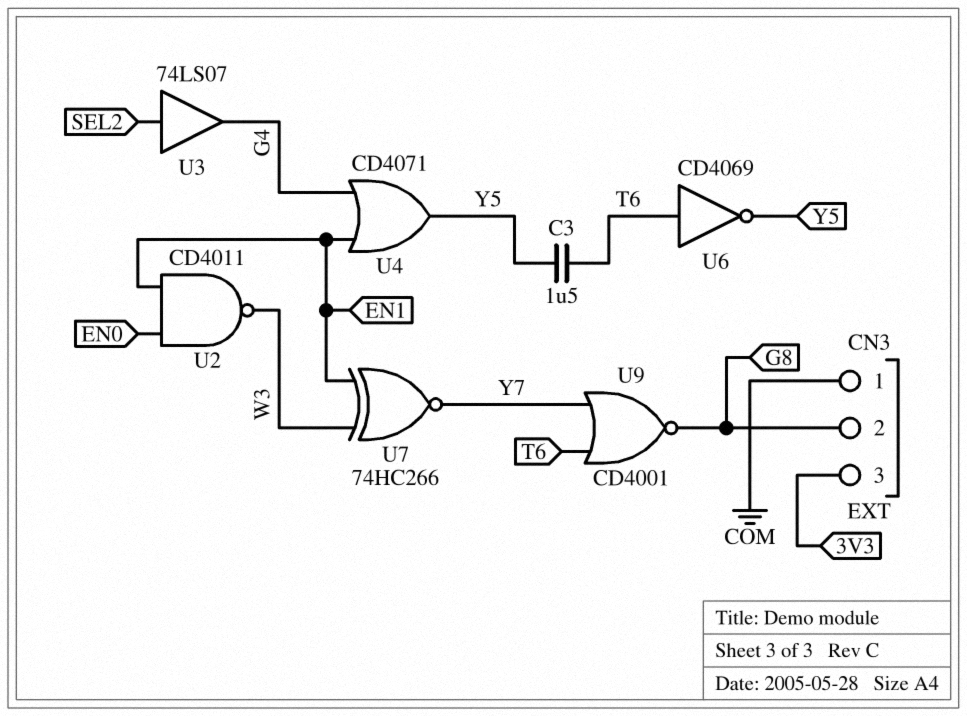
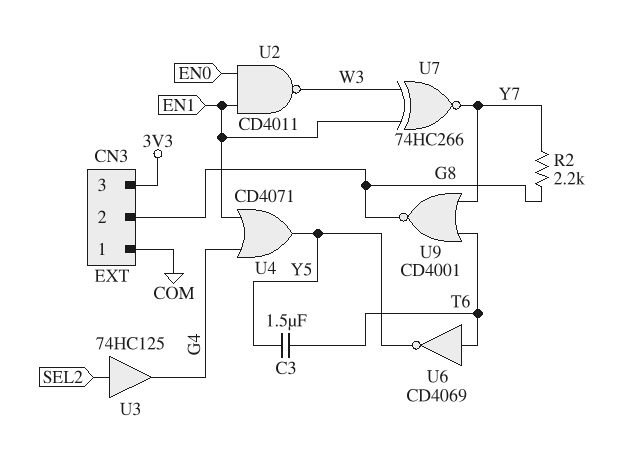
R2: none -> 2.2k (G8, Y7)
U3: buffer 74LS07 (in SEL2, out G4) -> buffer 74HC125 (in SEL2, out G4)

